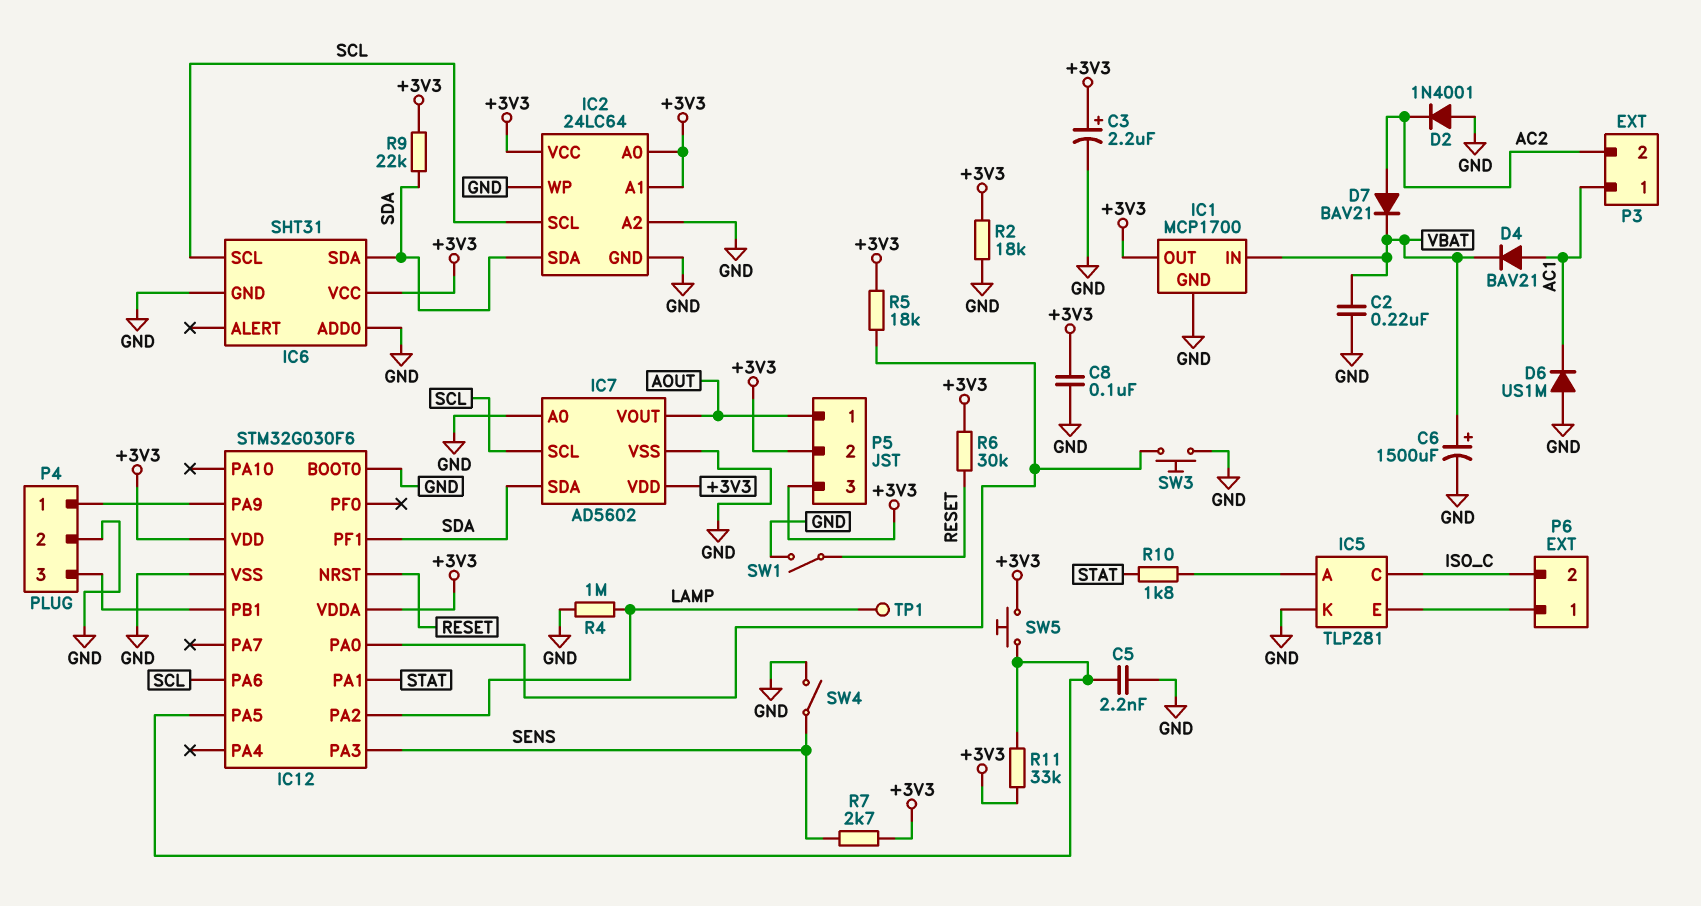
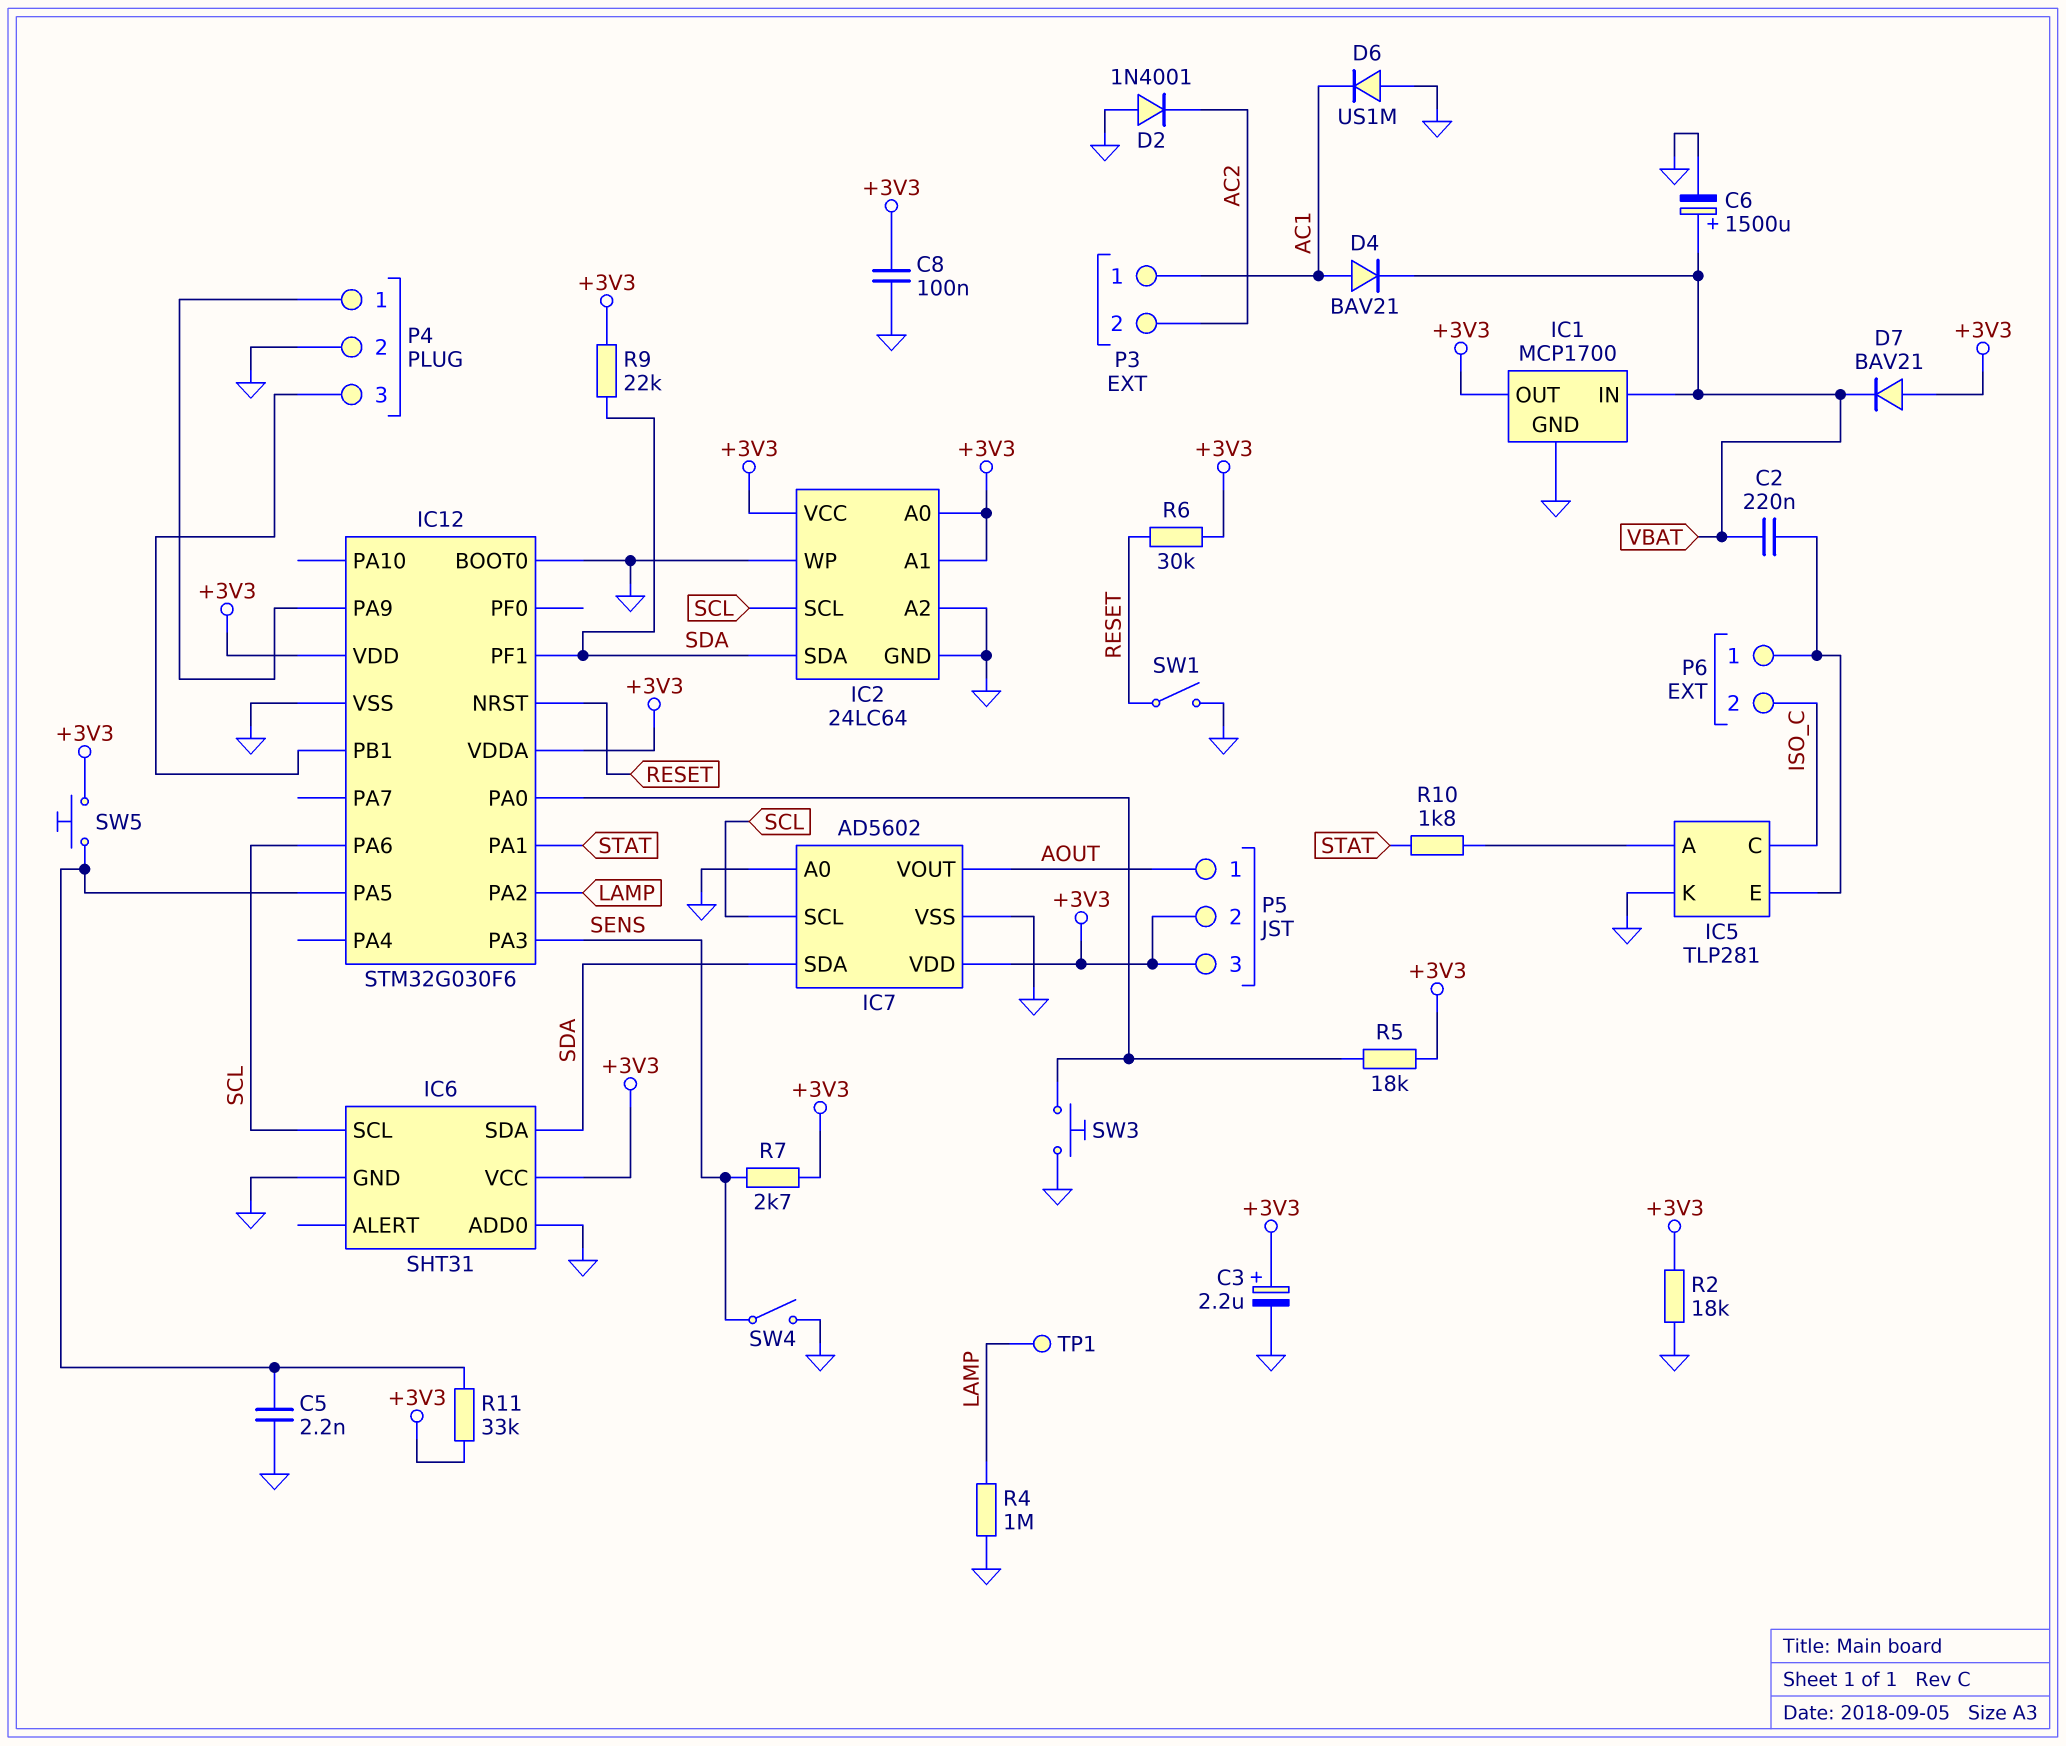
C2: 220nF (GND, VBAT) -> 220nF (IC5/E, VBAT)
D7: diode BAV21 (A AC2, K VBAT) -> diode BAV21 (A +3V3, K VBAT)

